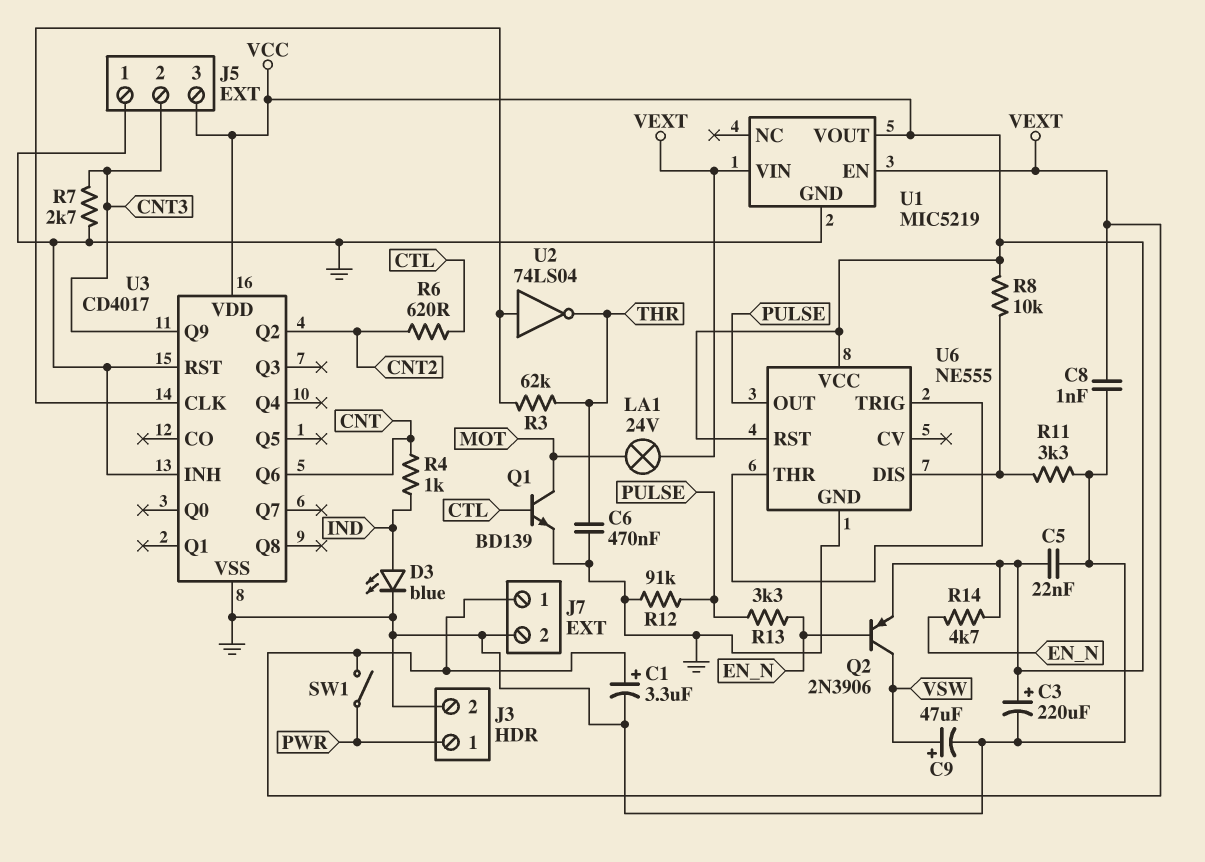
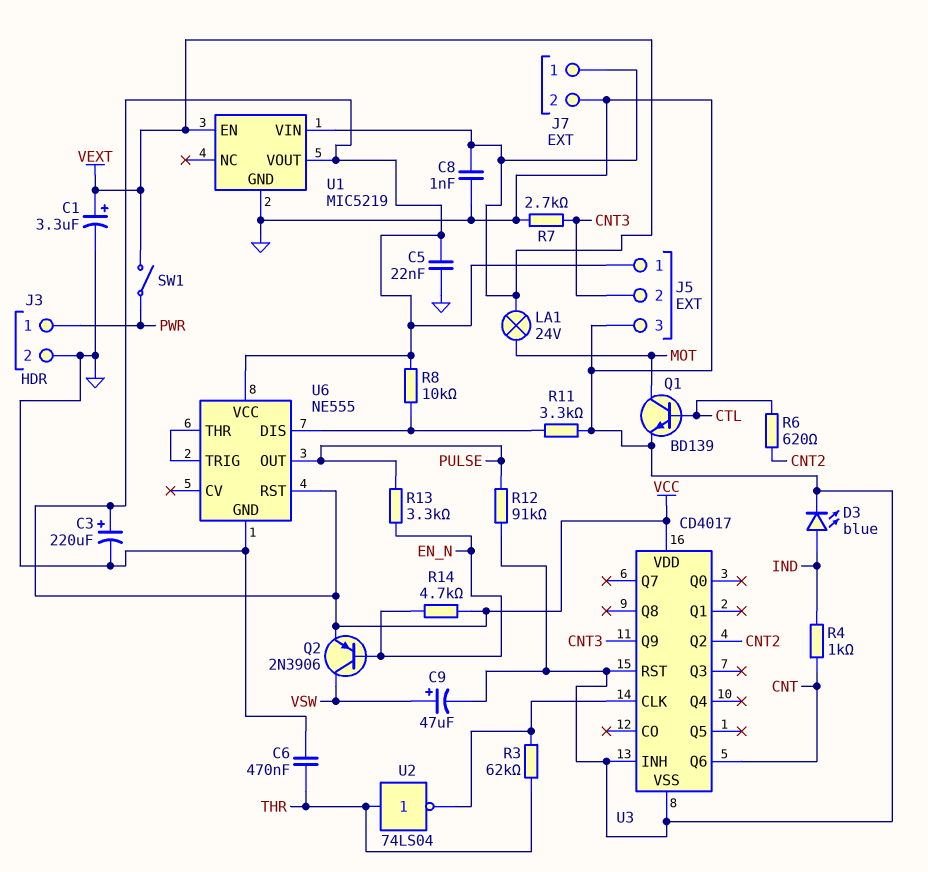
J5 pin 1: GND -> VCC
J5 pin 3: VCC -> GND
U2: NOT 74LS04 (in U3/CLK, out THR) -> NOT 74LS04 (in THR, out U3/CLK)

